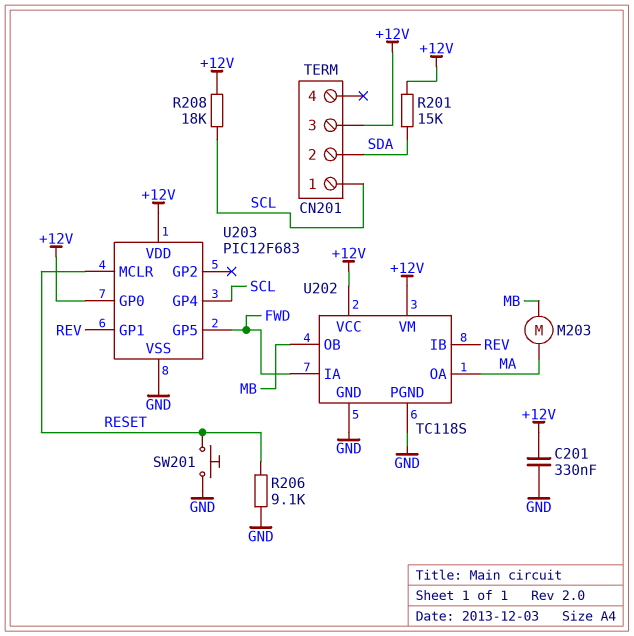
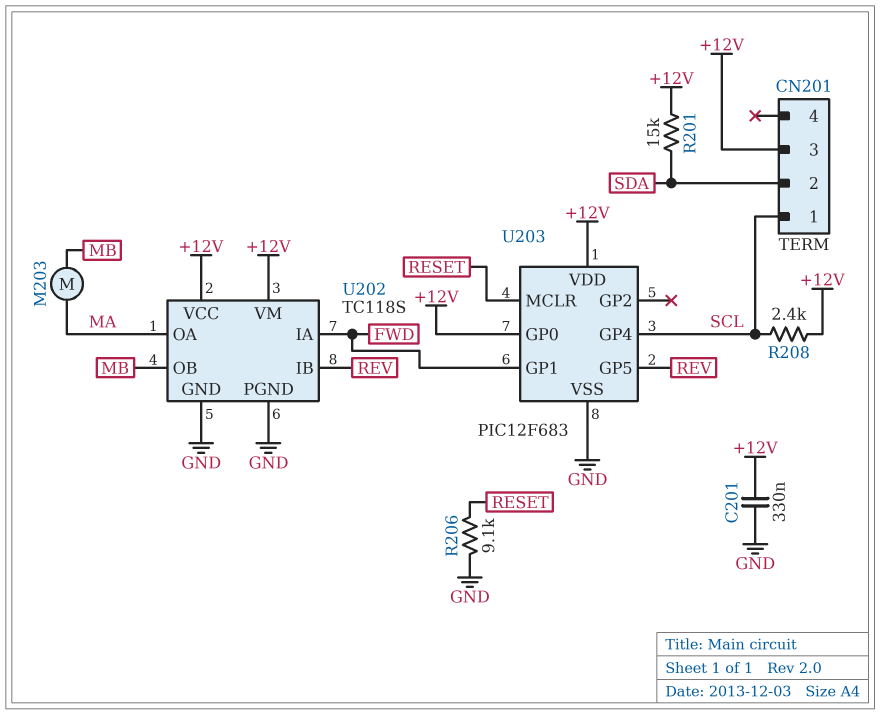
R208: 18k (+12V, SCL) -> 2.4k (+12V, SCL)
SW201: button (GND, RESET) -> none
U203 pin GP1: REV -> FWD
U203 pin GP5: FWD -> REV

